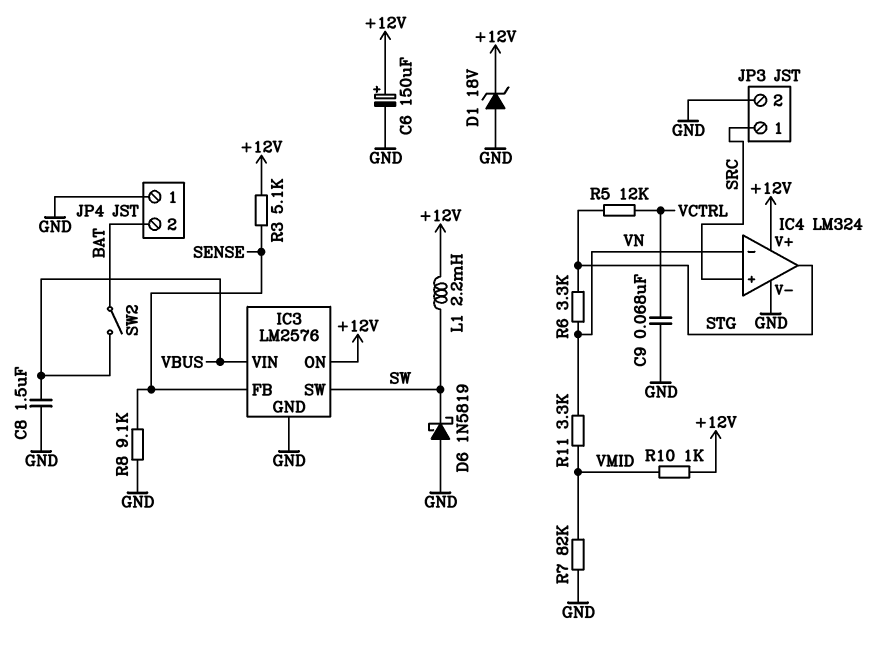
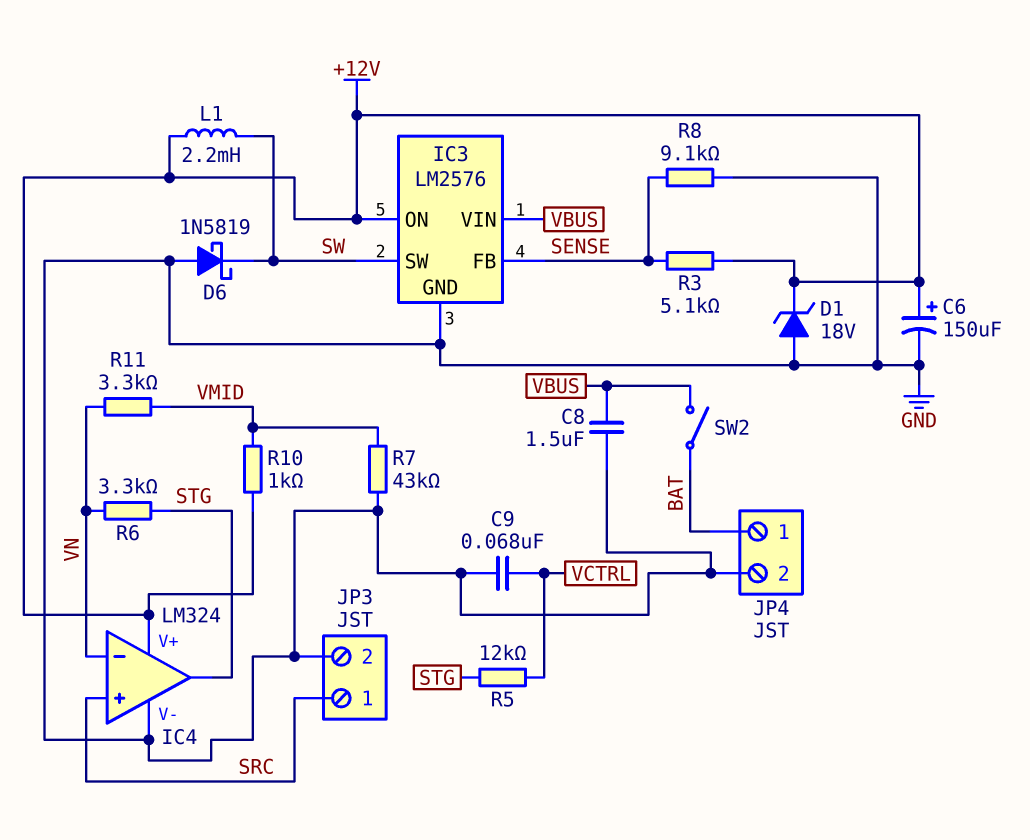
JP4 pin 1: GND -> BAT
JP4 pin 2: BAT -> GND
R7: 82k (GND, VMID) -> 43k (GND, VMID)

